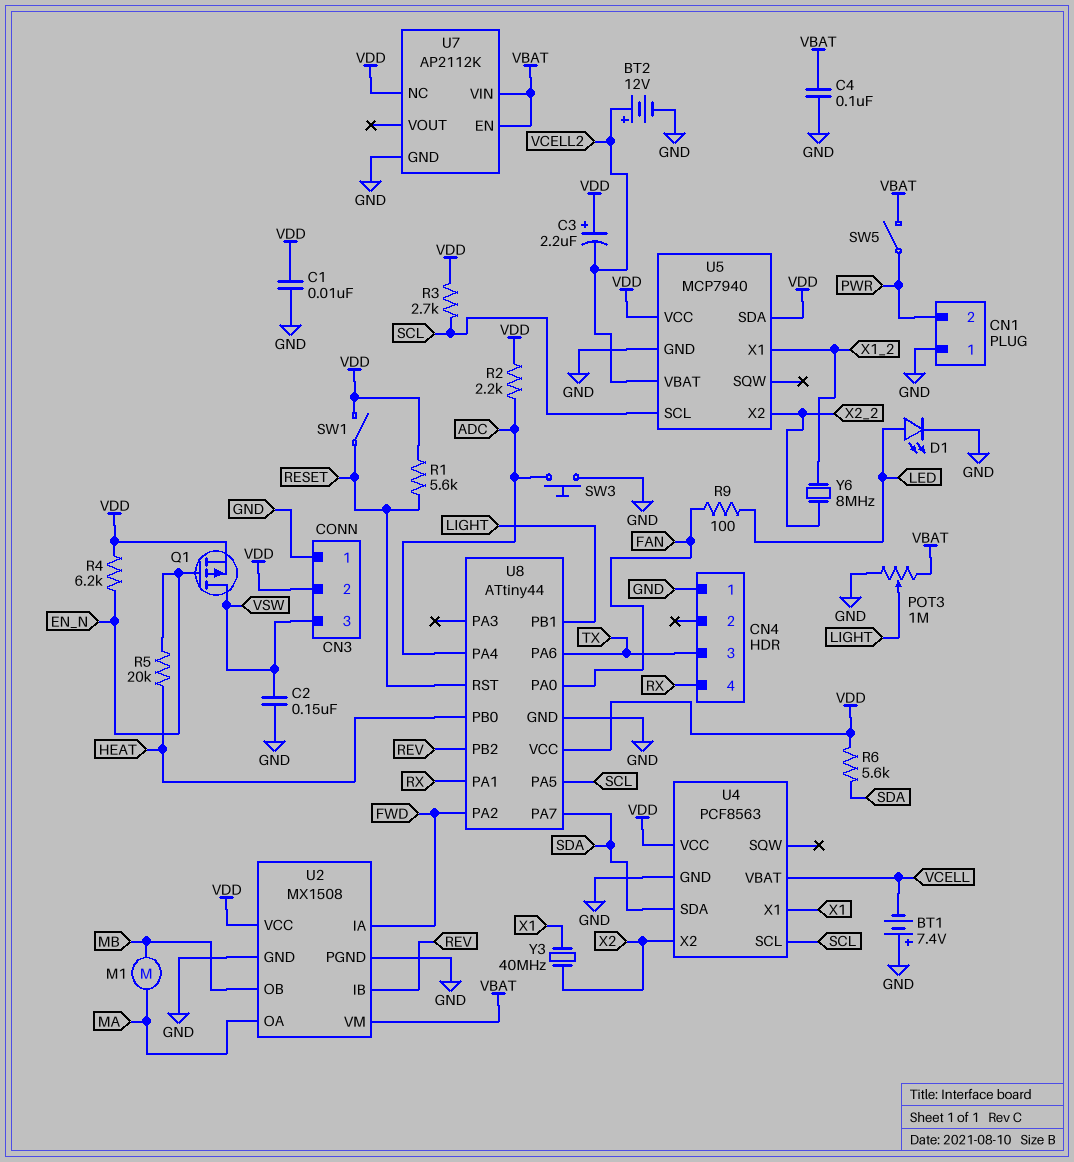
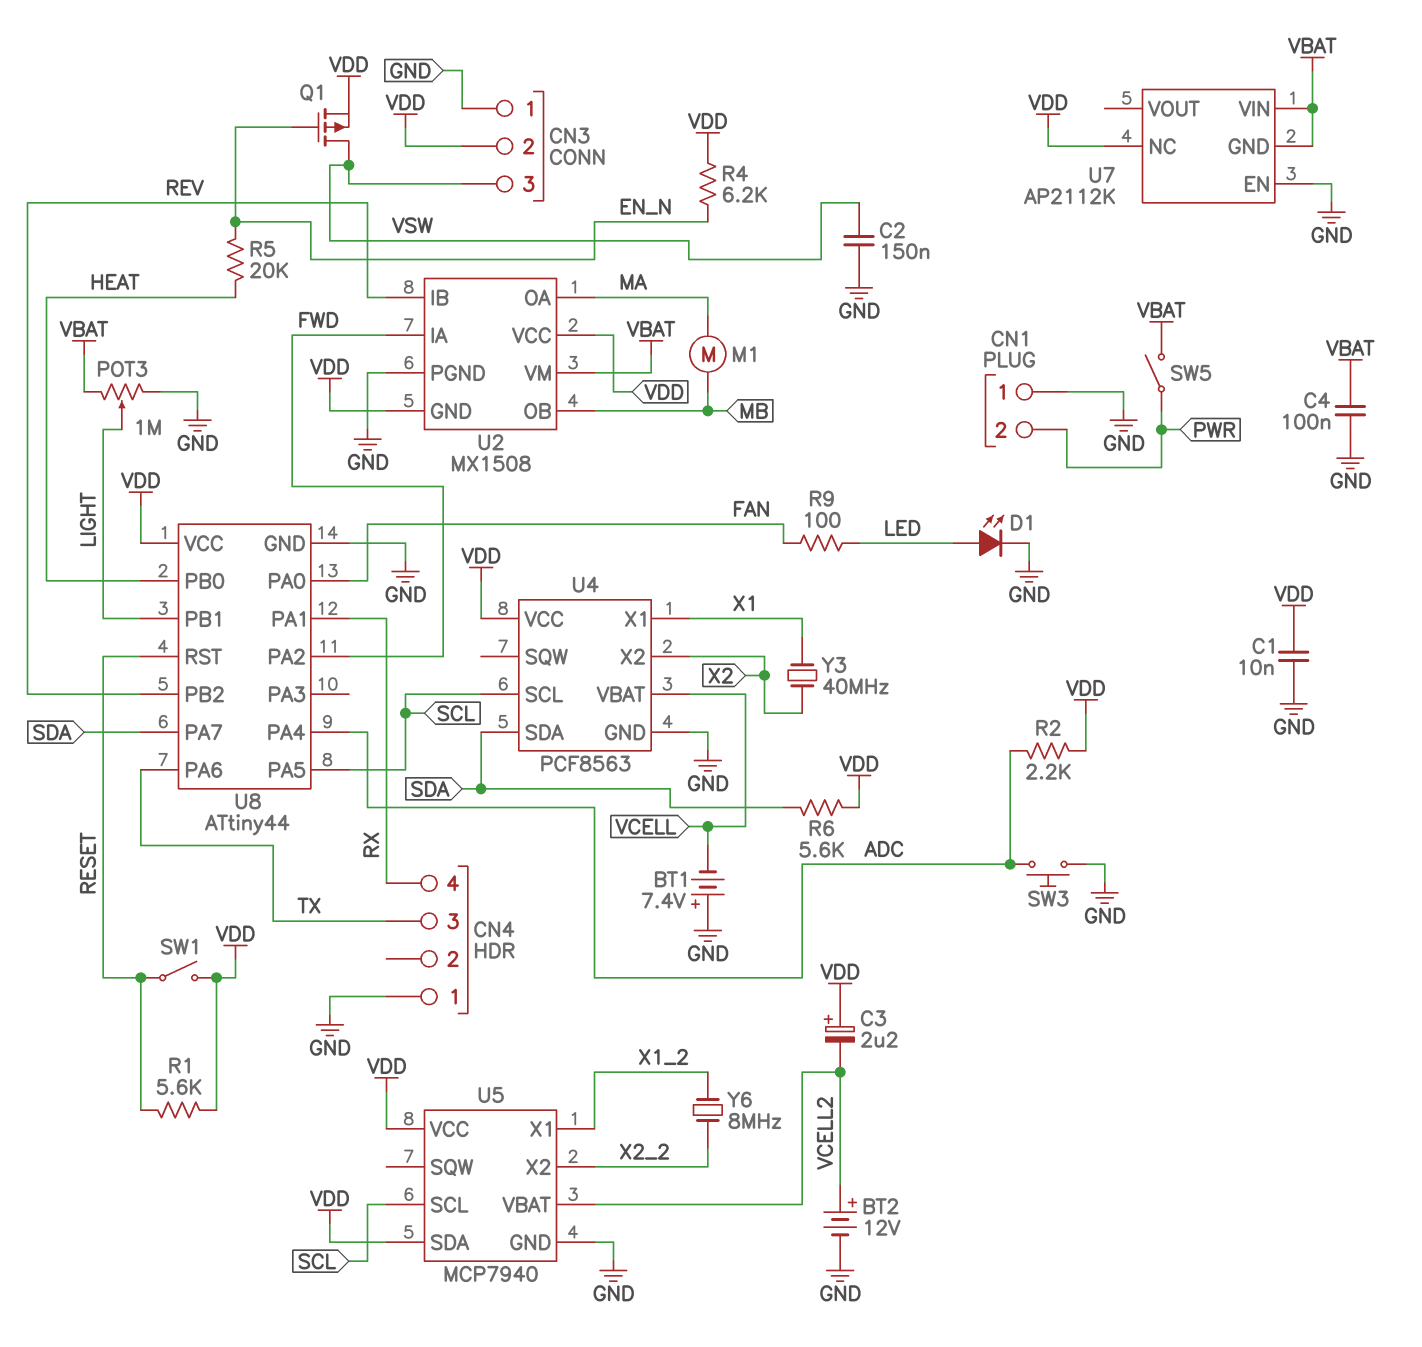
R3: 2.7k (SCL, VDD) -> none
U2 pin GND: GND -> VDD
U7 pin EN: VBAT -> GND
U7 pin GND: GND -> VBAT

